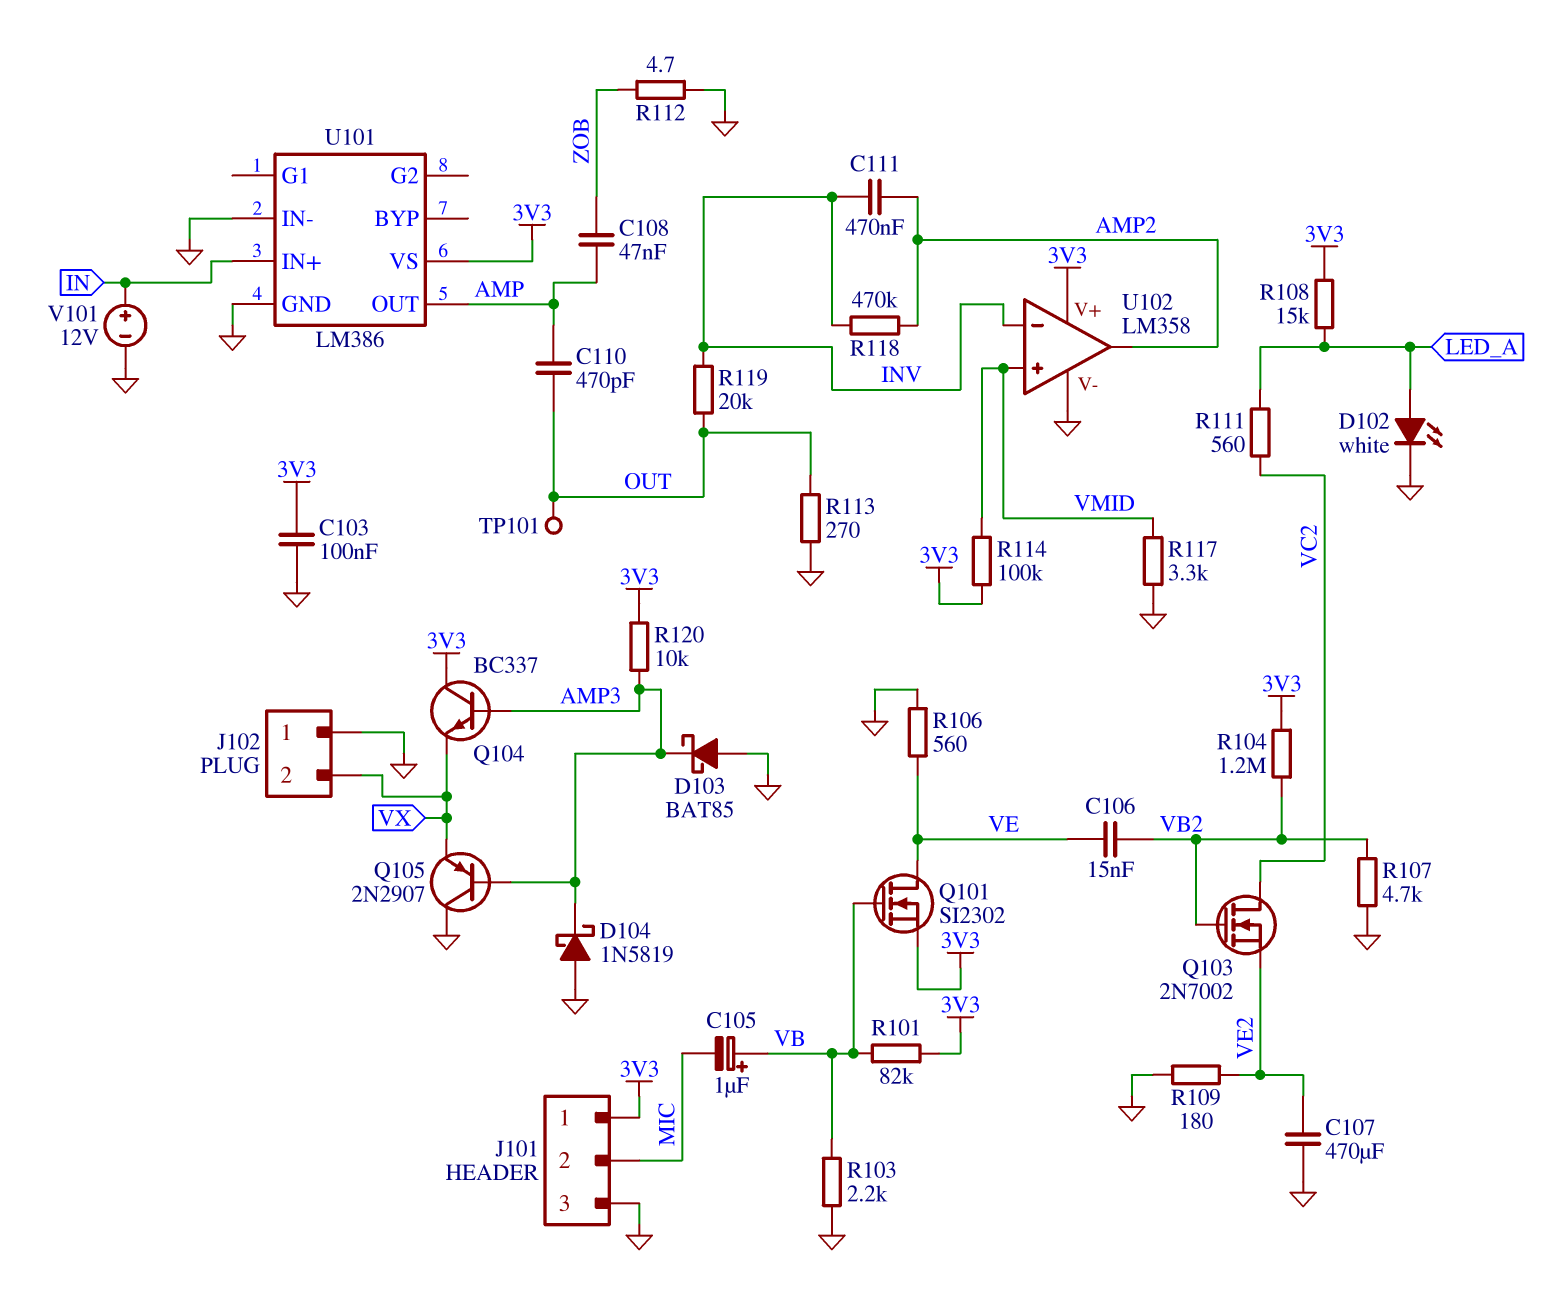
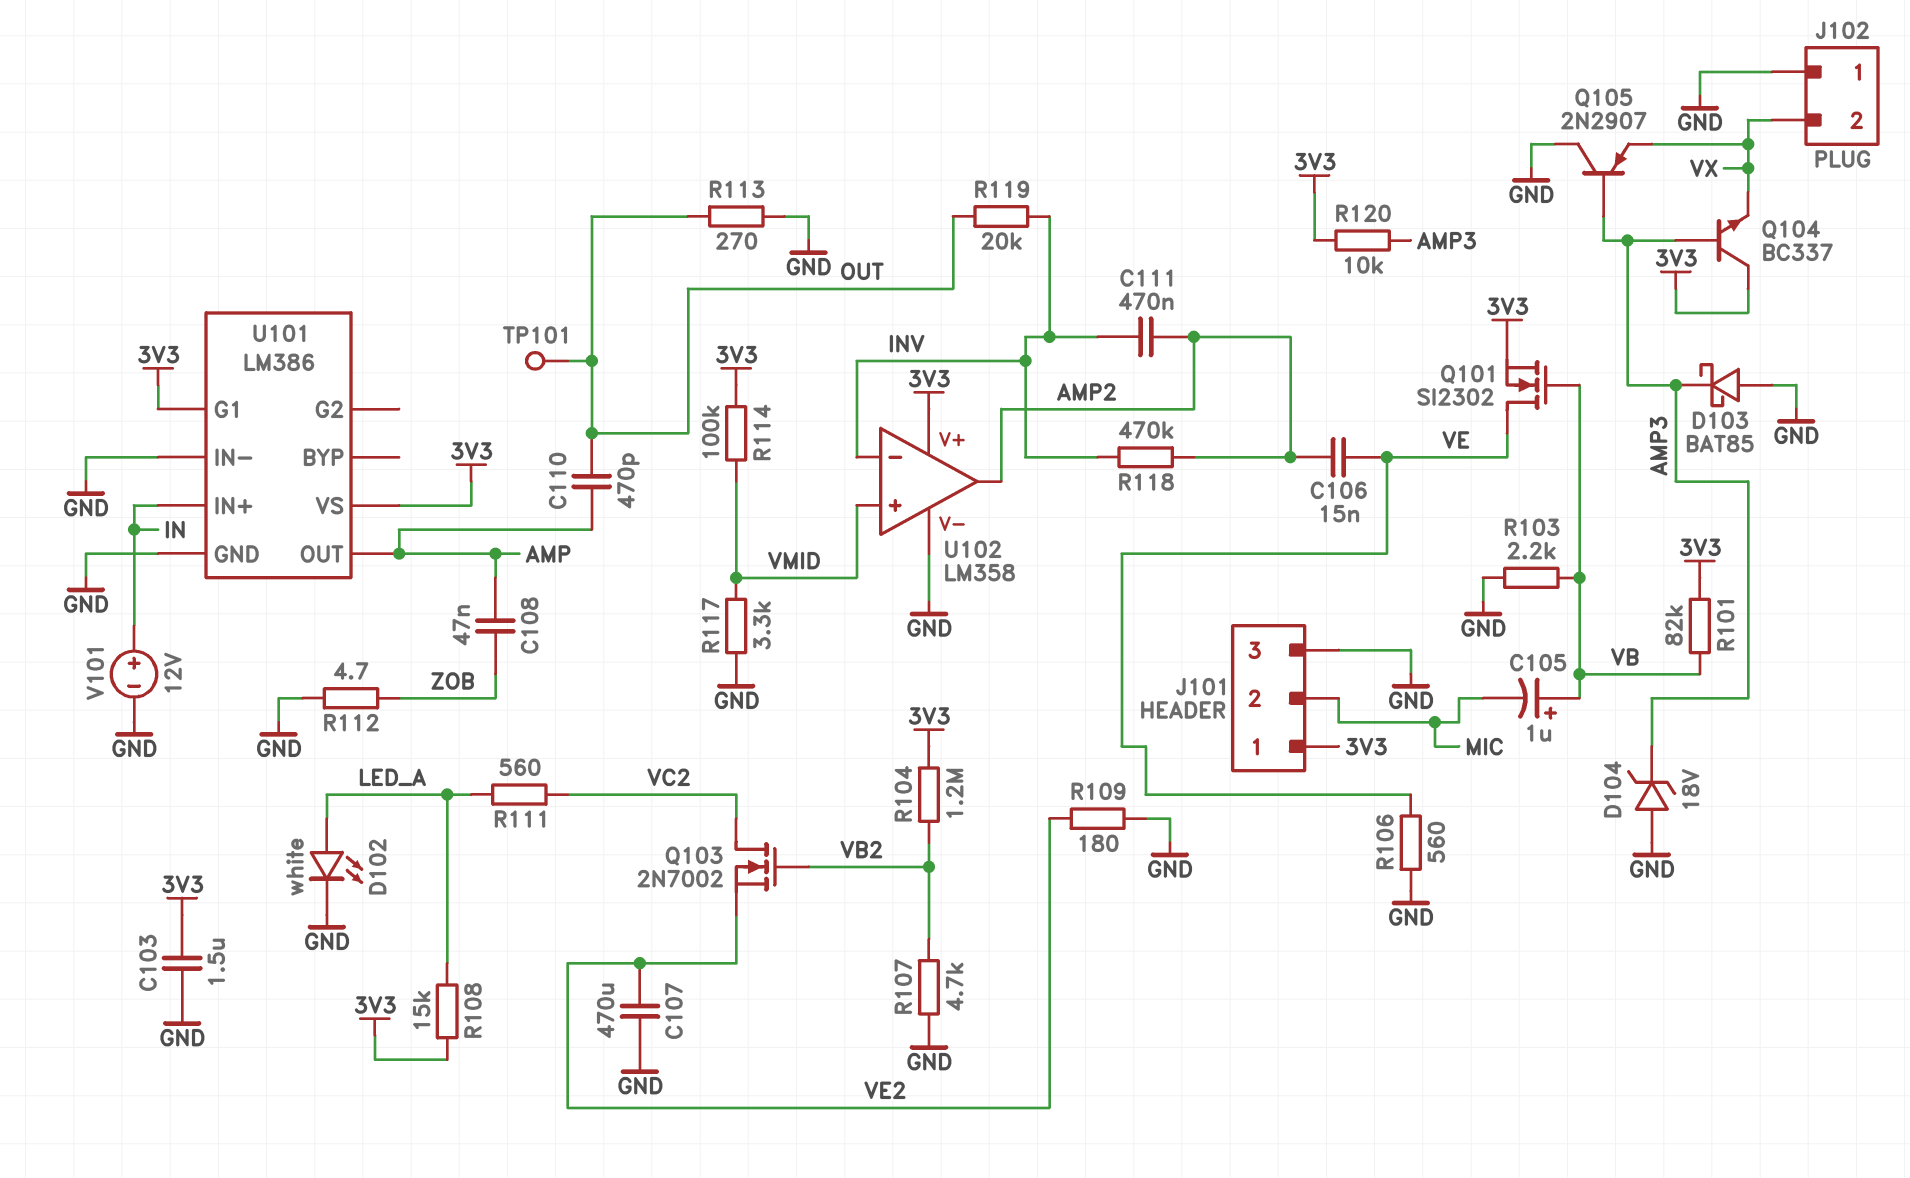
C103: 100nF (3V3, GND) -> 1.5uF (3V3, GND)
C106: 15nF (VB2, VE) -> 15nF (AMP2, VE)
D104: schottky 1N5819 (A GND, K AMP3) -> zener 18V (A GND, K AMP3)
U101 pin G1: none -> 3V3

